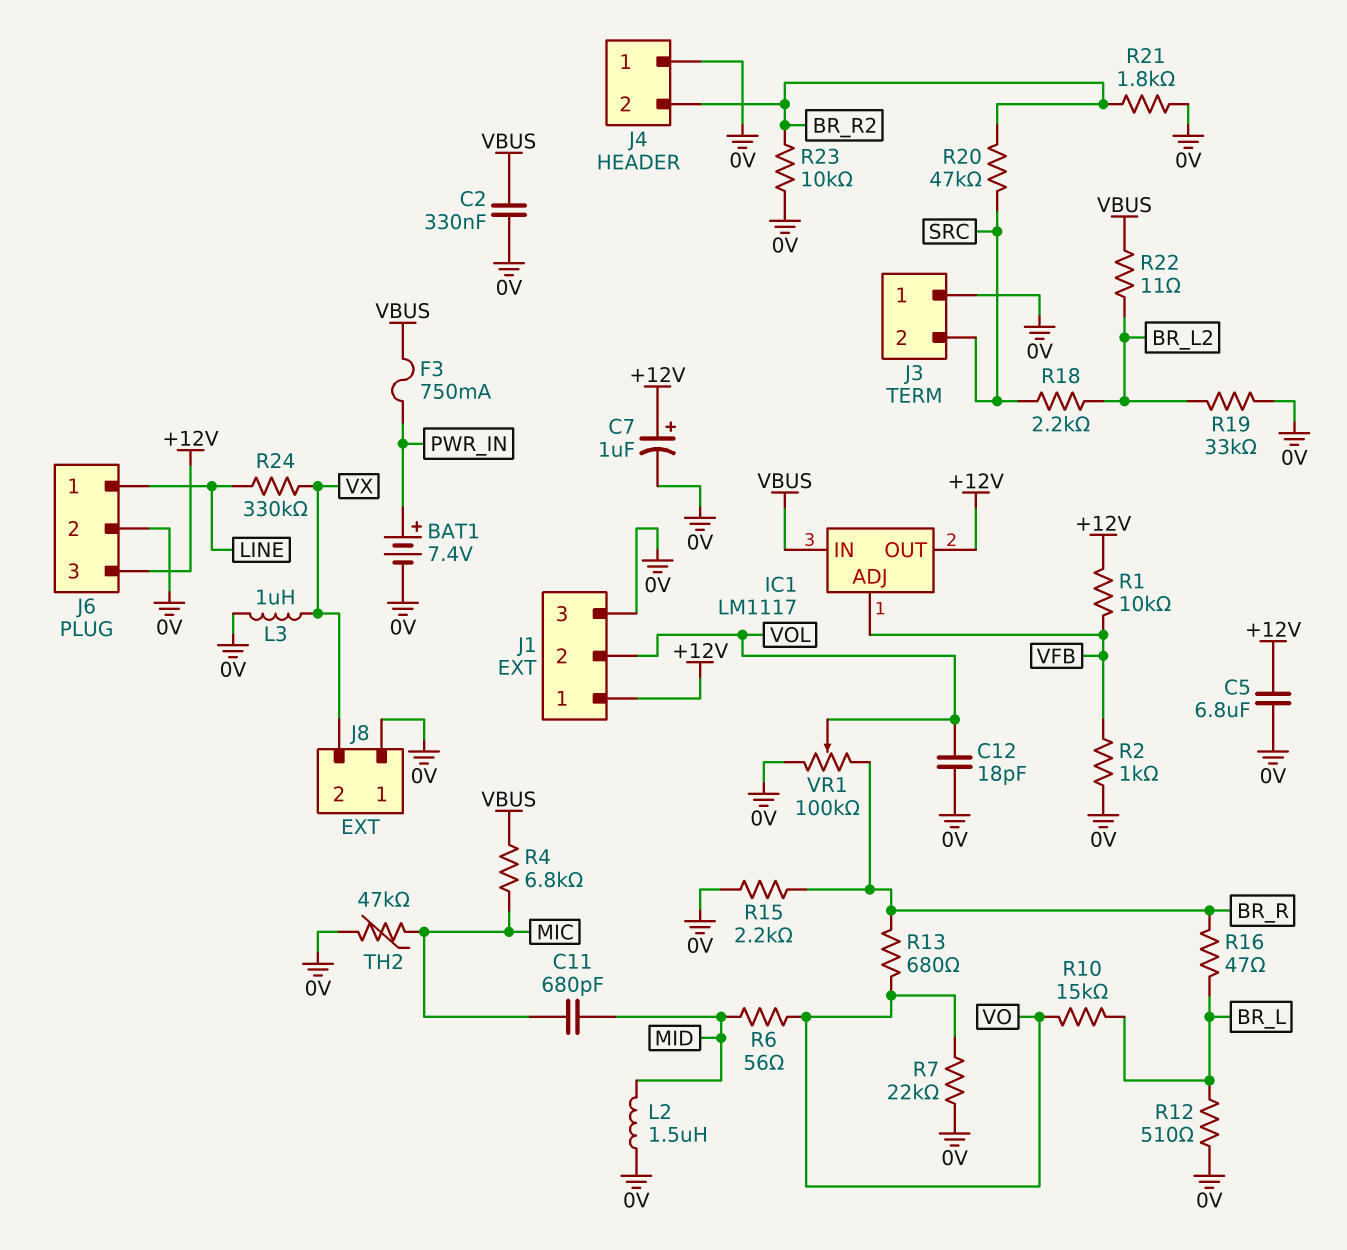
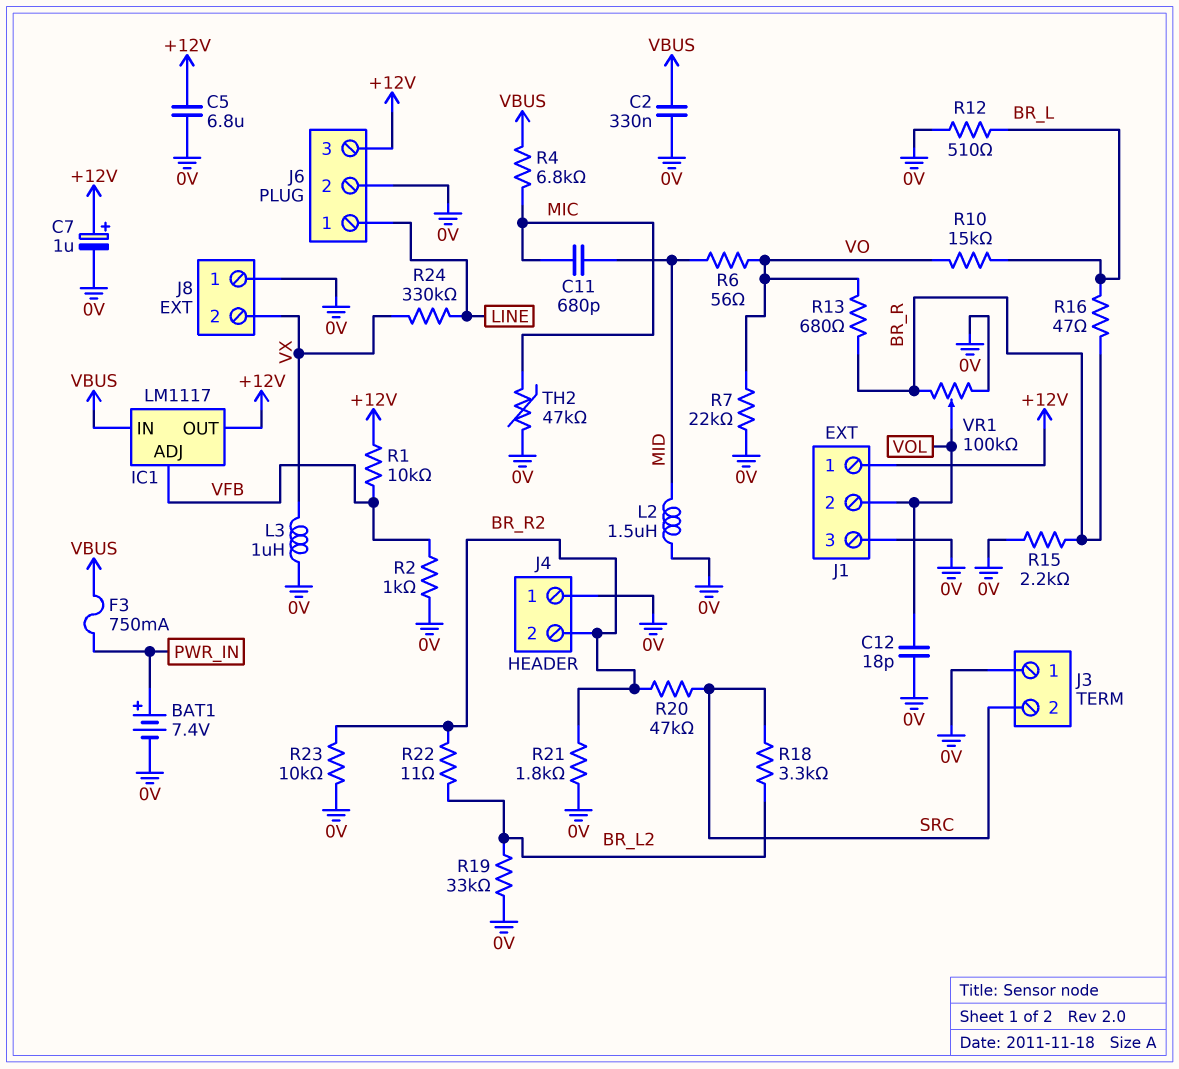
R18: 2.2k (BR_L2, SRC) -> 3.3k (BR_L2, SRC)
R22: 11 (BR_L2, VBUS) -> 11 (BR_L2, BR_R2)

